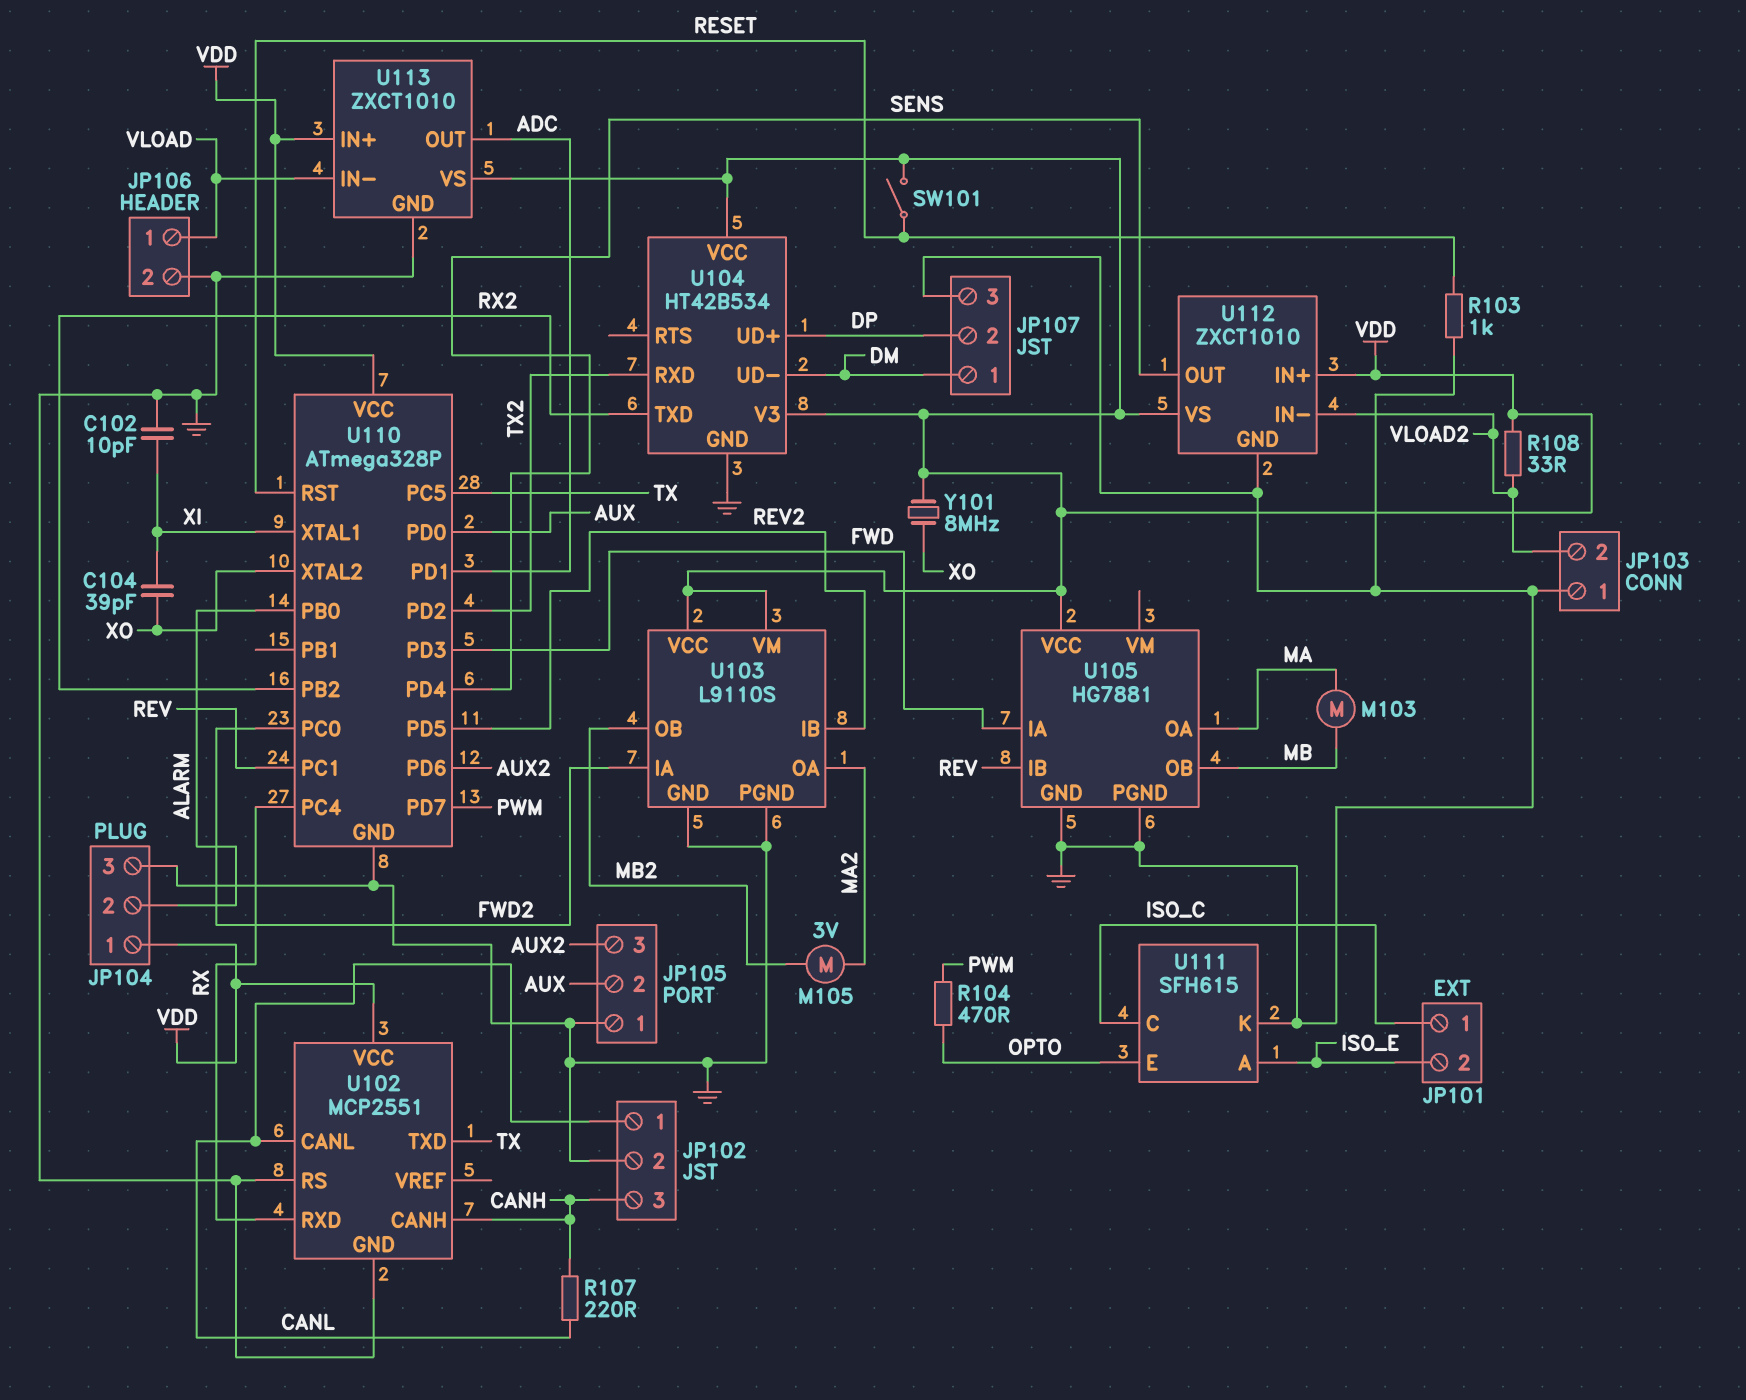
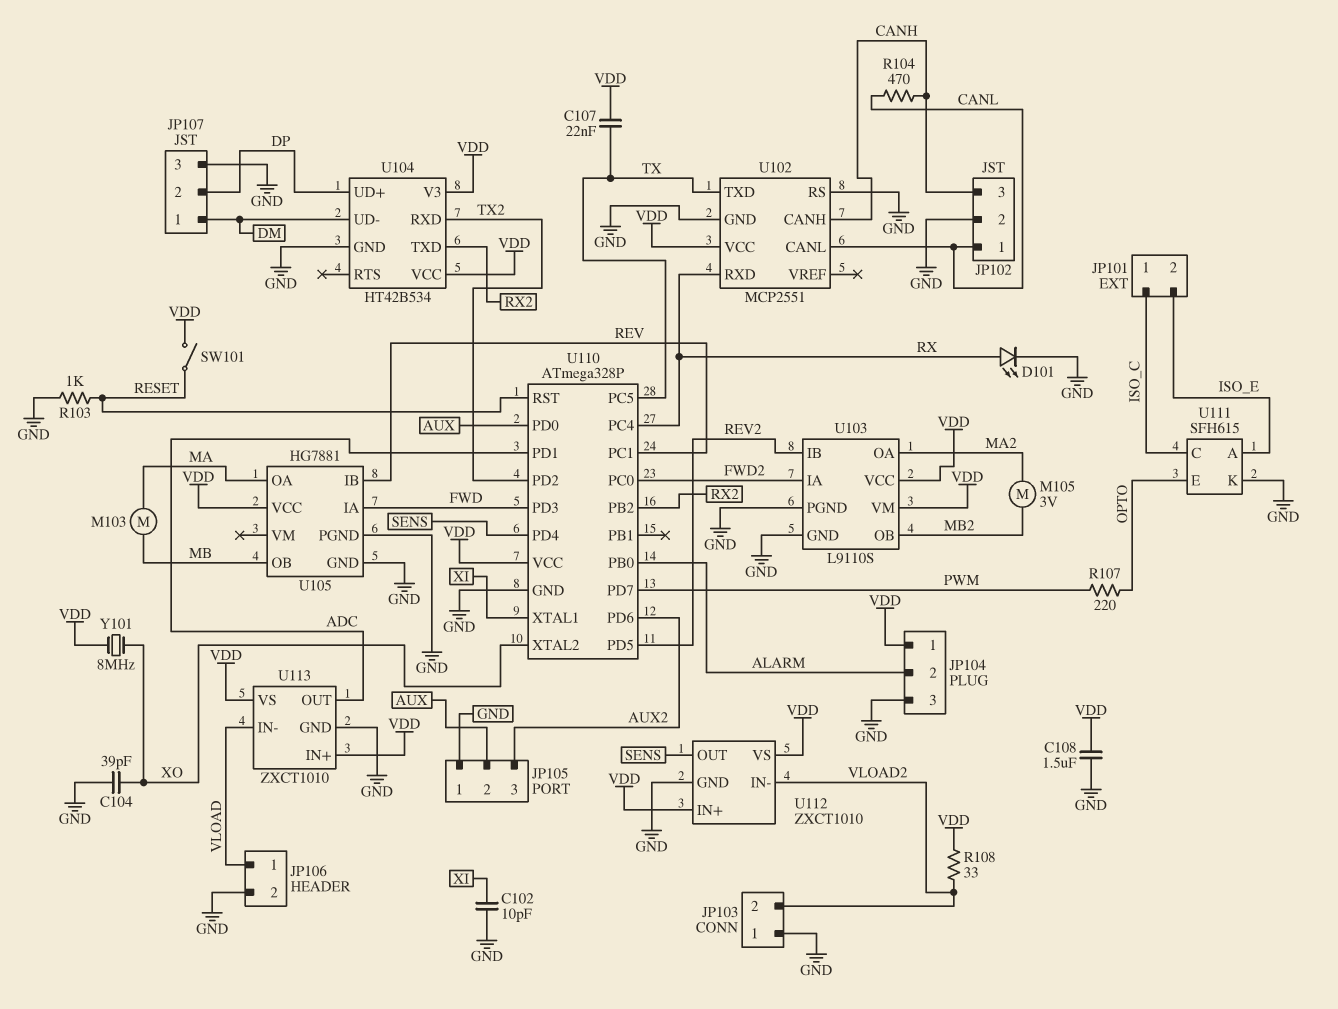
C104: 39pF (XI, XO) -> 39pF (GND, XO)
C107: none -> 22nF (TX, VDD)
C108: none -> 1.5uF (GND, VDD)
D101: none -> LED (A RX, K GND)
R104: 470 (OPTO, PWM) -> 470 (CANH, CANL)
R107: 220 (CANH, CANL) -> 220 (OPTO, PWM)

